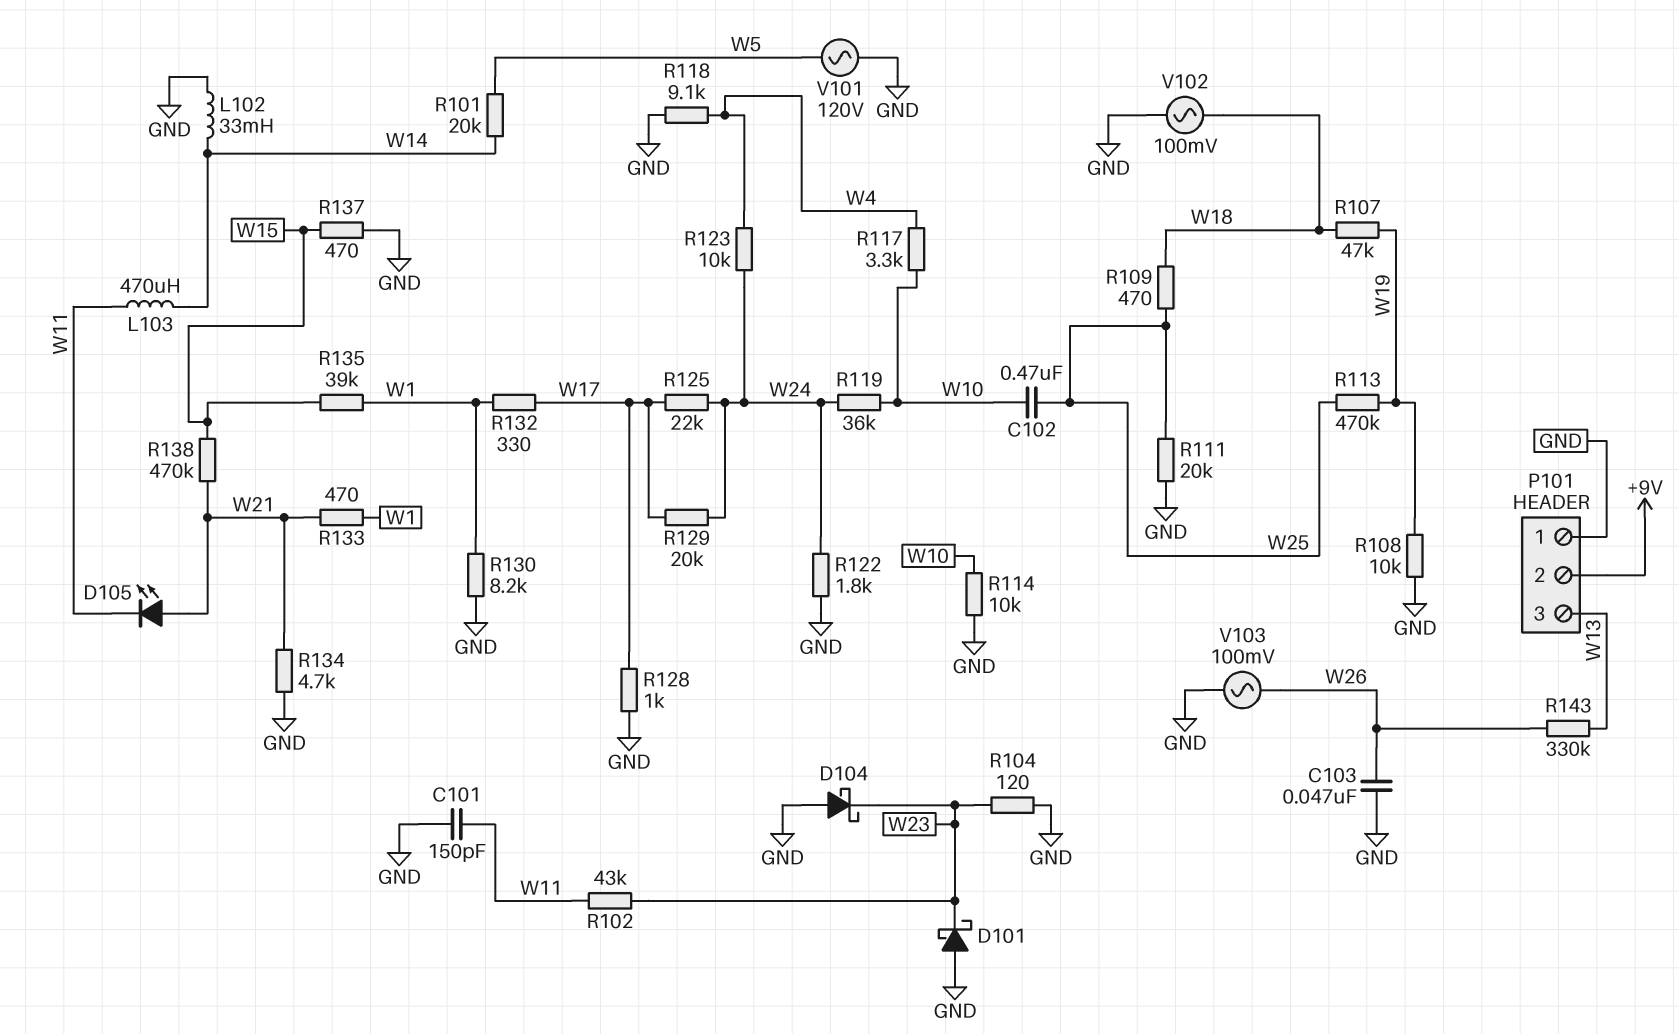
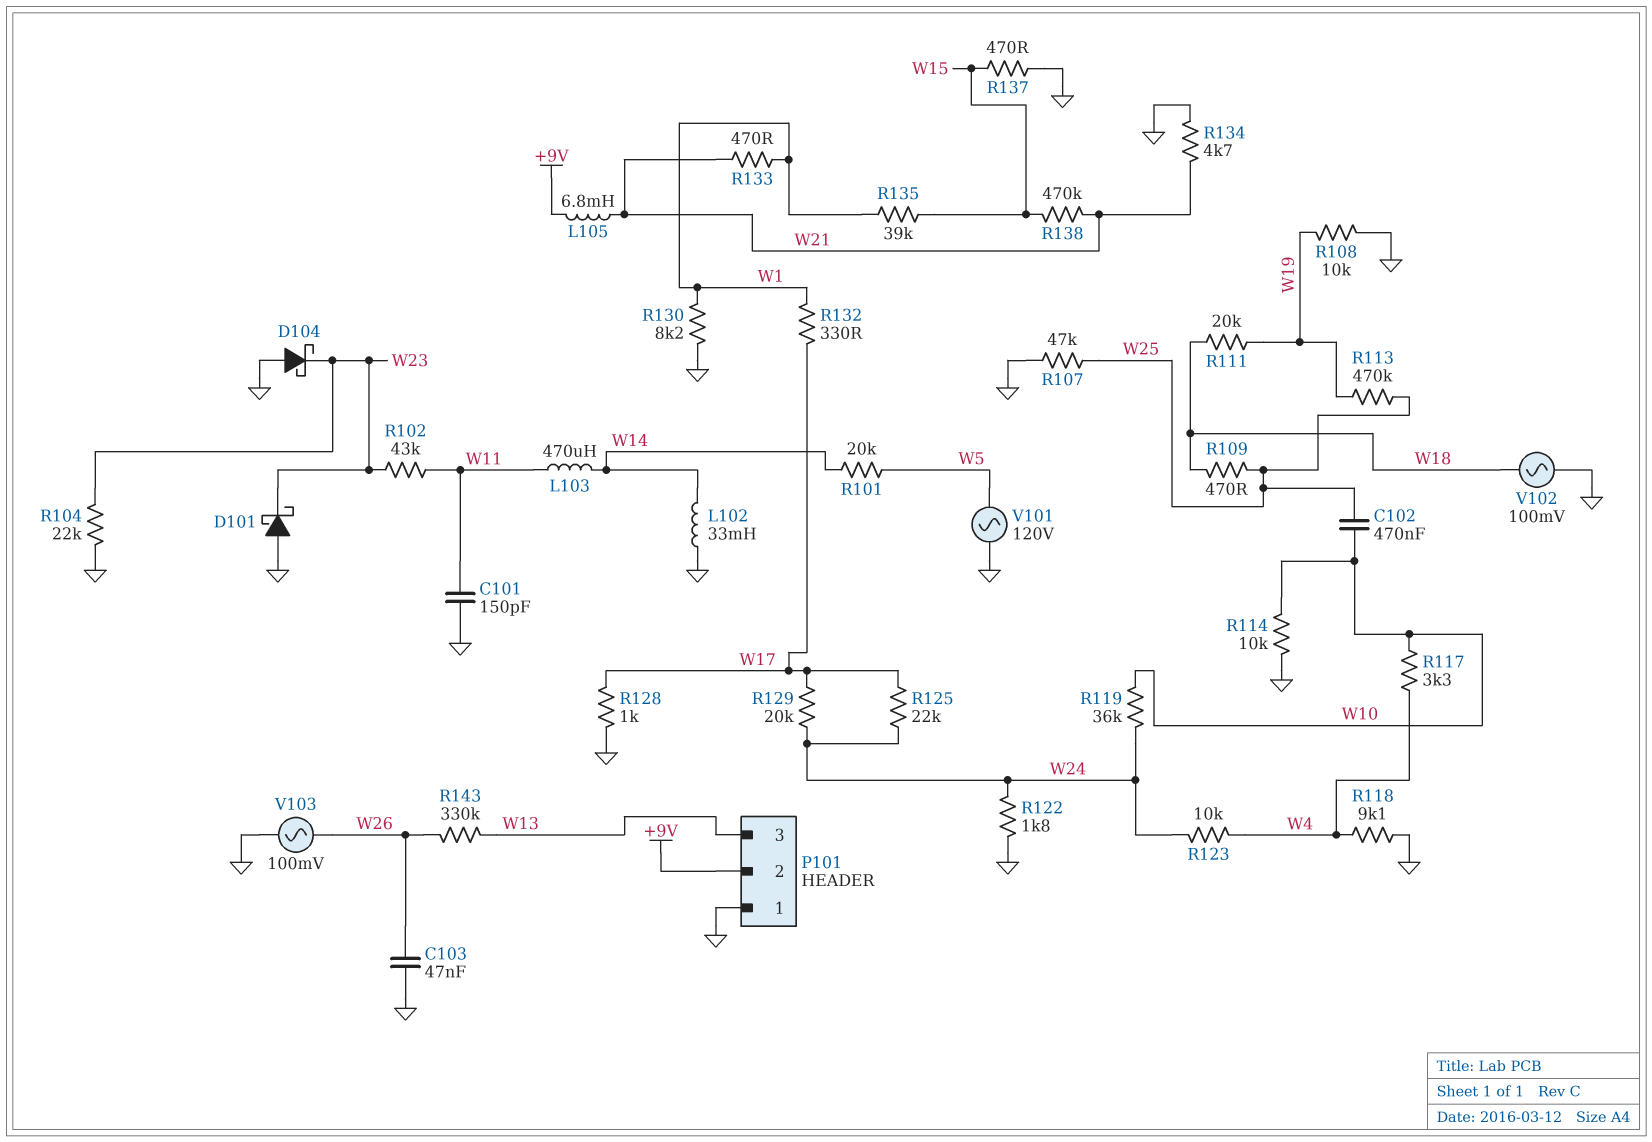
D105: LED (A W21, K W11) -> none
L105: none -> 6.8mH (+9V, W21)
R104: 120 (GND, W23) -> 22k (GND, W23)
R107: 47k (W18, W19) -> 47k (GND, W25)
R111: 20k (GND, W25) -> 20k (W18, W19)

